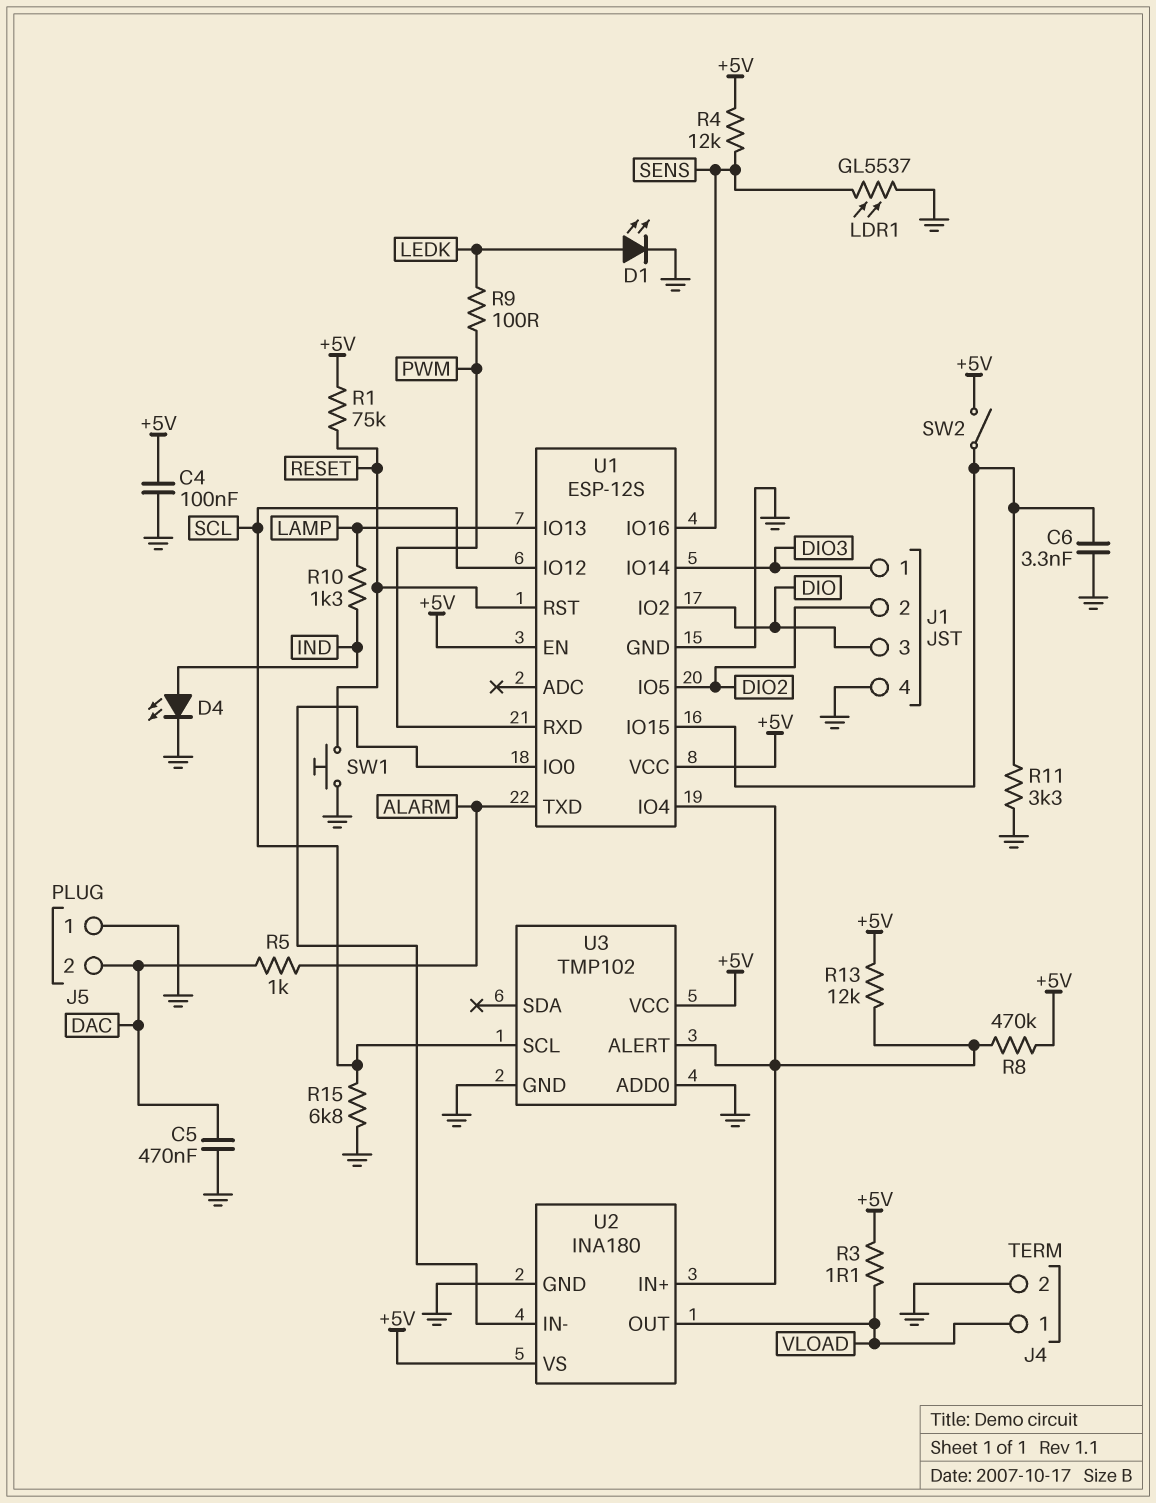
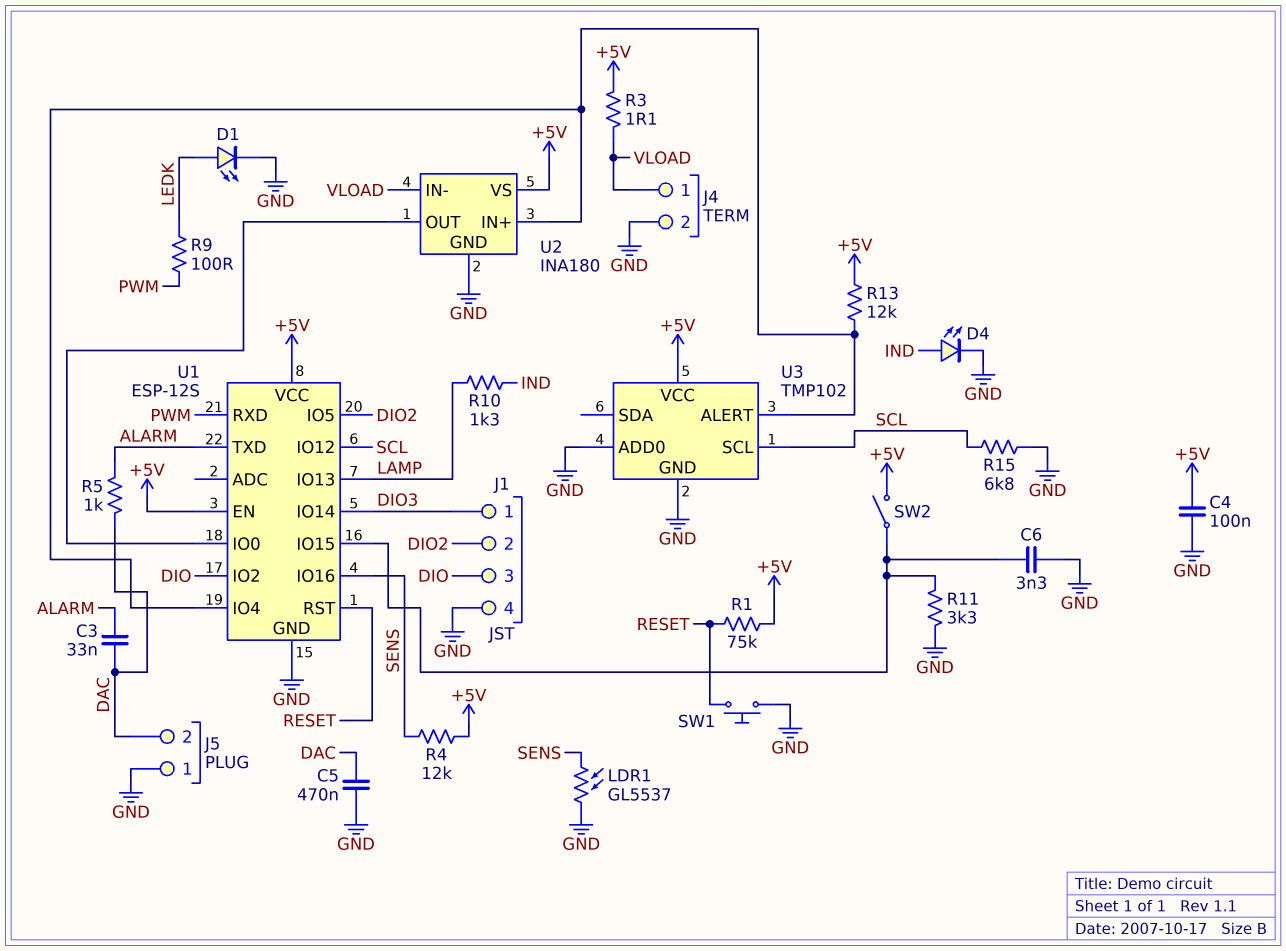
C3: none -> 33nF (ALARM, DAC)
R8: 470k (+5V, U1/IO4) -> none
U2 pin IN-: U1/IO0 -> VLOAD
U2 pin OUT: VLOAD -> U1/IO0

